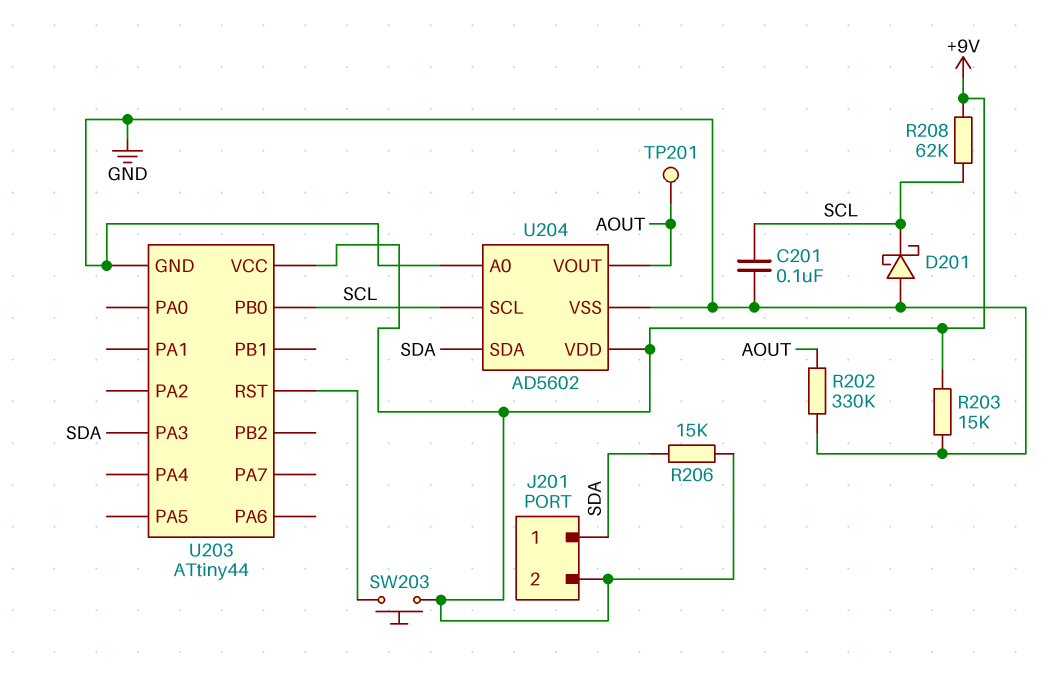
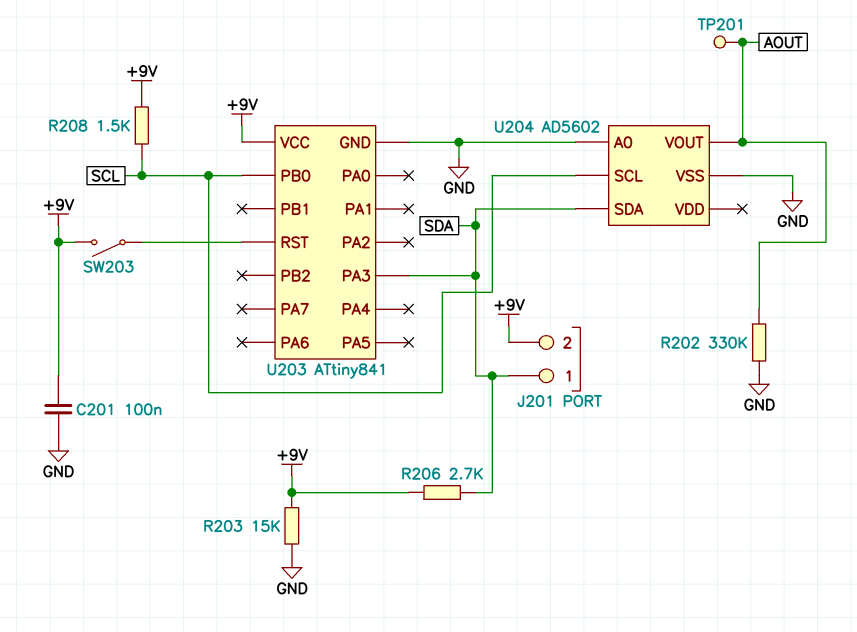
C201: 100nF (GND, SCL) -> 100nF (+9V, GND)
D201: schottky (A GND, K SCL) -> none
R206: 15k (+9V, SDA) -> 2.7k (+9V, SDA)
R208: 62k (+9V, SCL) -> 1.5k (+9V, SCL)
SW203: button (+9V, U203/RST) -> switch (+9V, U203/RST)
U203: ATtiny44 -> ATtiny841
U204 pin VDD: +9V -> none

